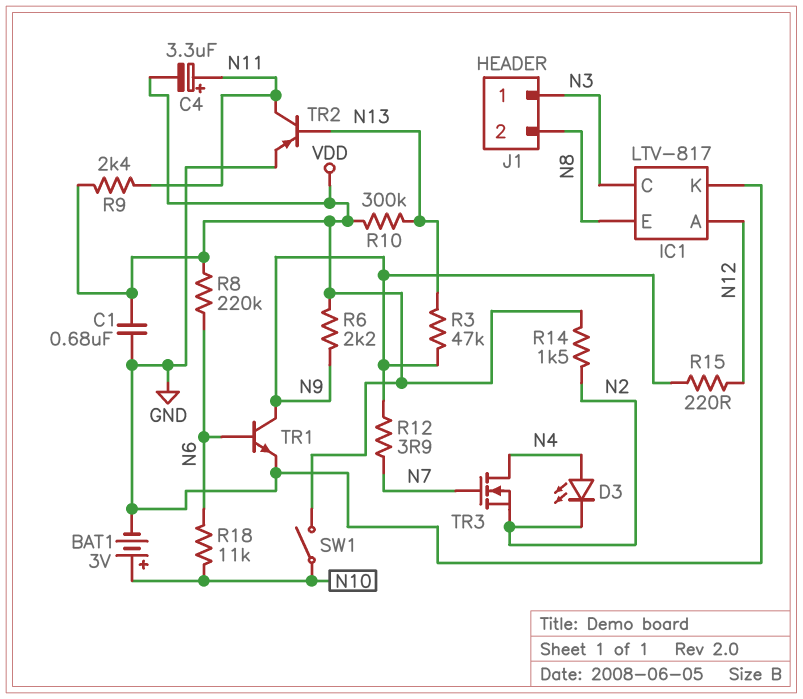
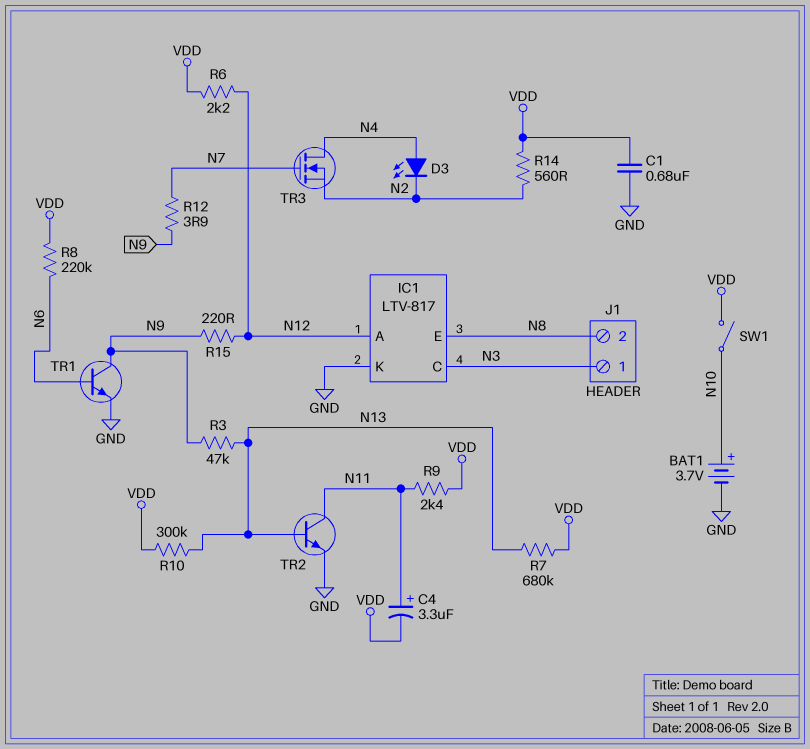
BAT1: 3V (plus N10, minus GND) -> 3.7V (plus N10, minus GND)
R6: 2.2k (N9, VDD) -> 2.2k (N12, VDD)
R7: none -> 680k (N13, VDD)
R14: 1.5k (N2, VDD) -> 560 (N2, VDD)
R18: 11k (N6, N10) -> none
TR2: PNP (B N13, C N11, E GND) -> NPN (B N13, C N11, E GND)

